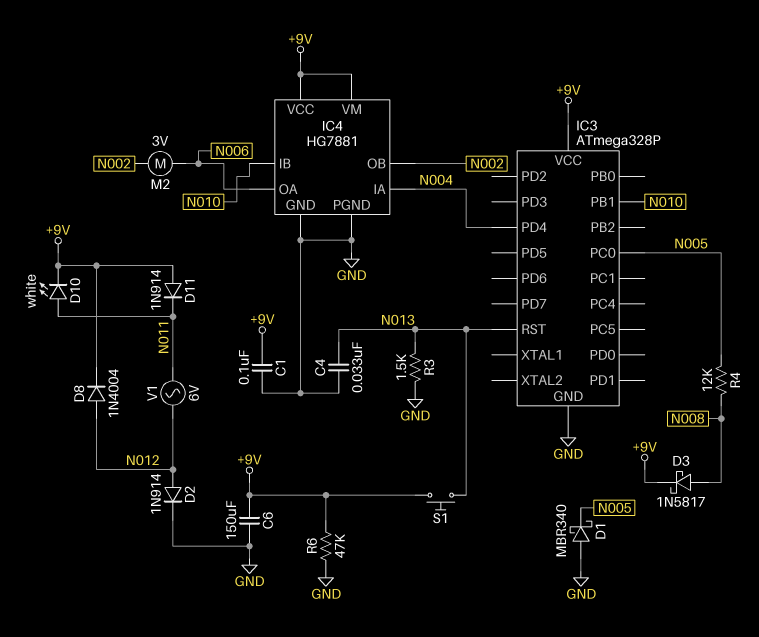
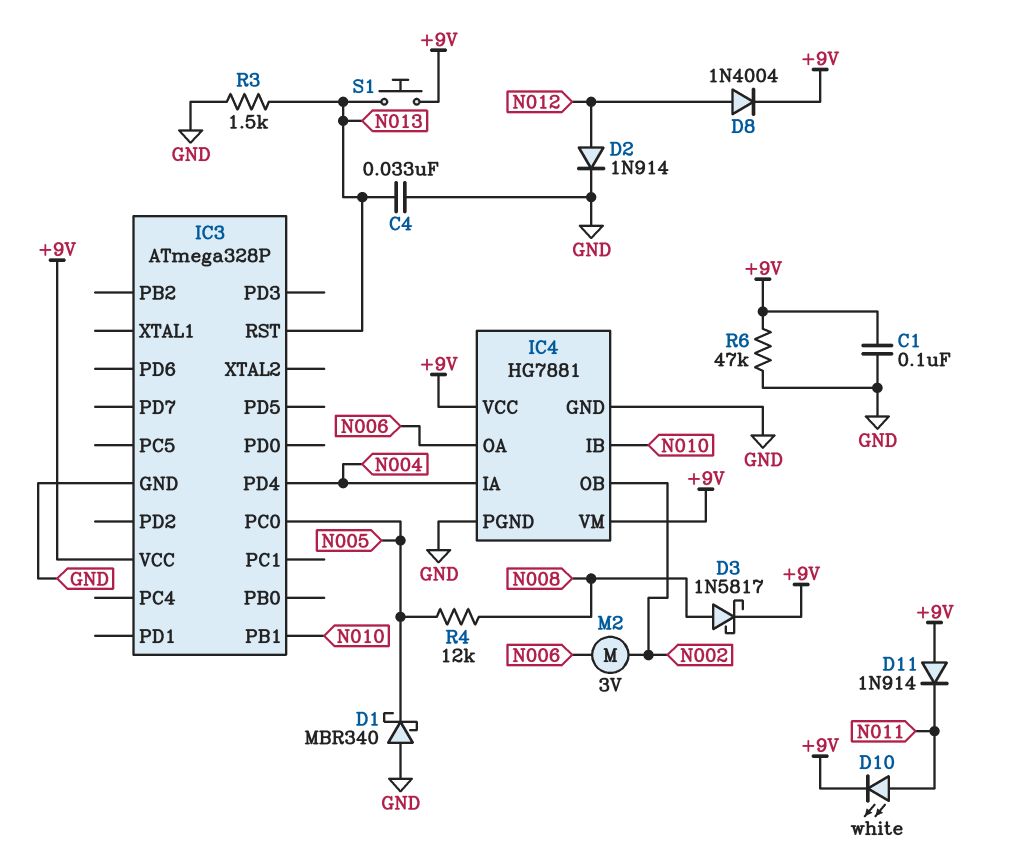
C6: 150uF (+9V, GND) -> none
V1: AC 6V (N011, N012) -> none

